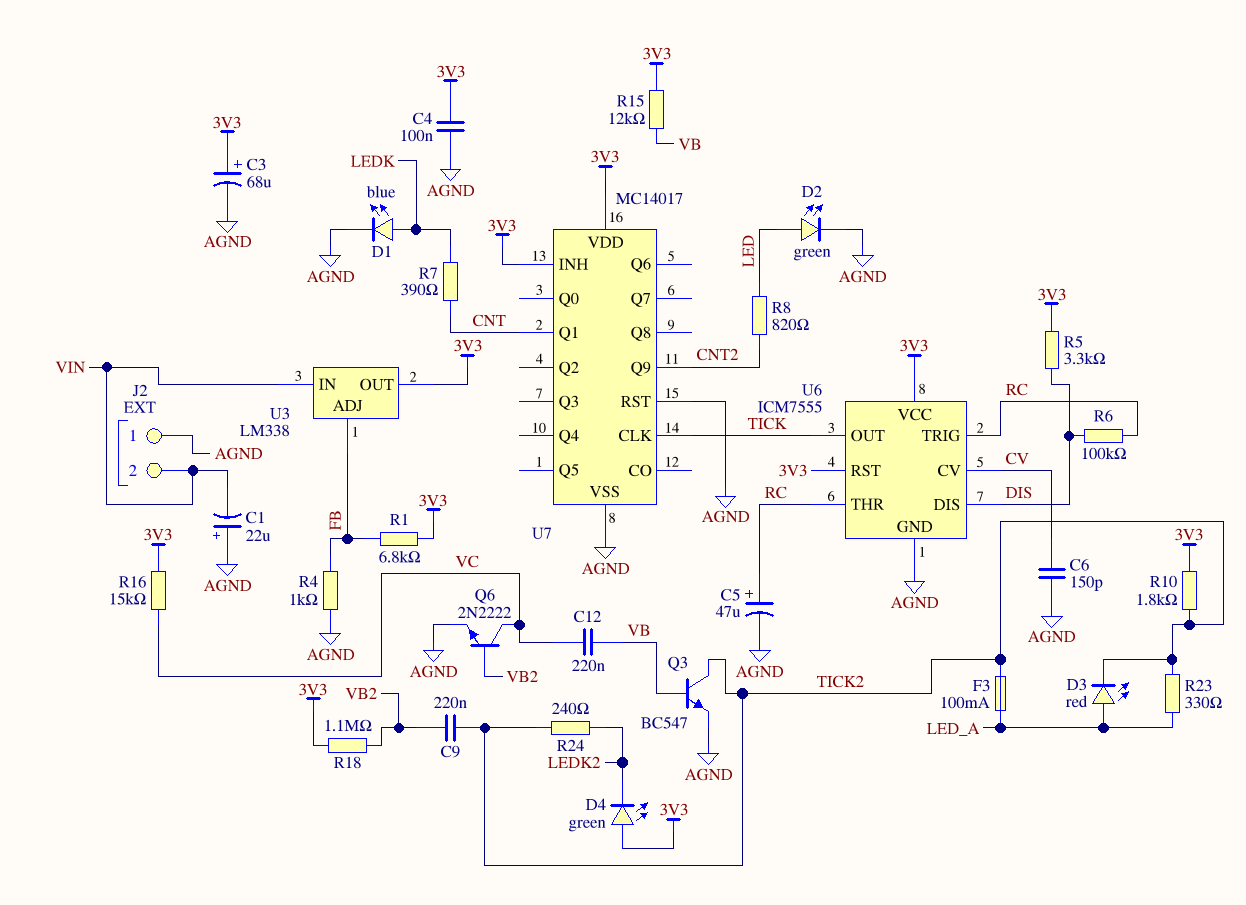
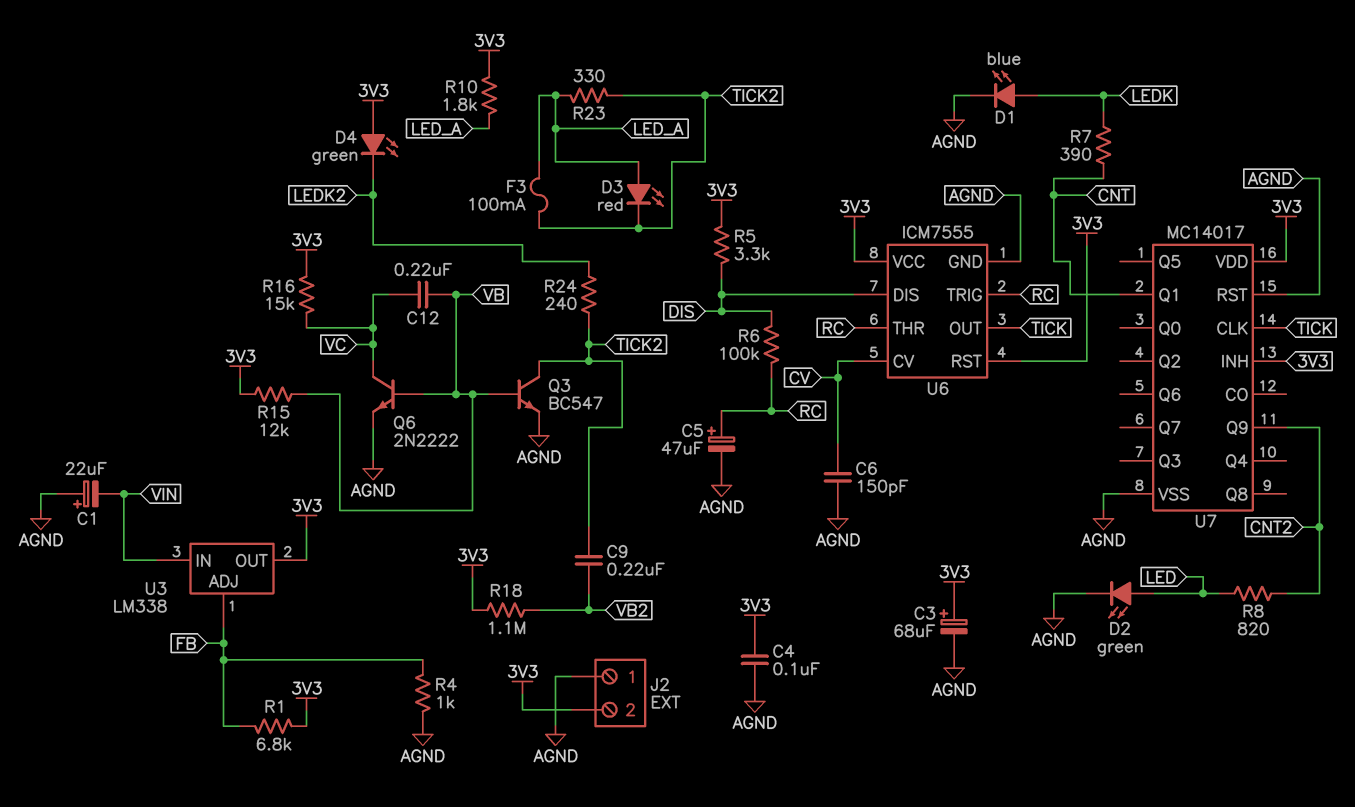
J2 pin 2: VIN -> 3V3
Q6: NPN 2N2222 (B VB2, C VC, E AGND) -> NPN 2N2222 (B VB, C VC, E AGND)
R10: 1.8k (3V3, TICK2) -> 1.8k (3V3, LED_A)

